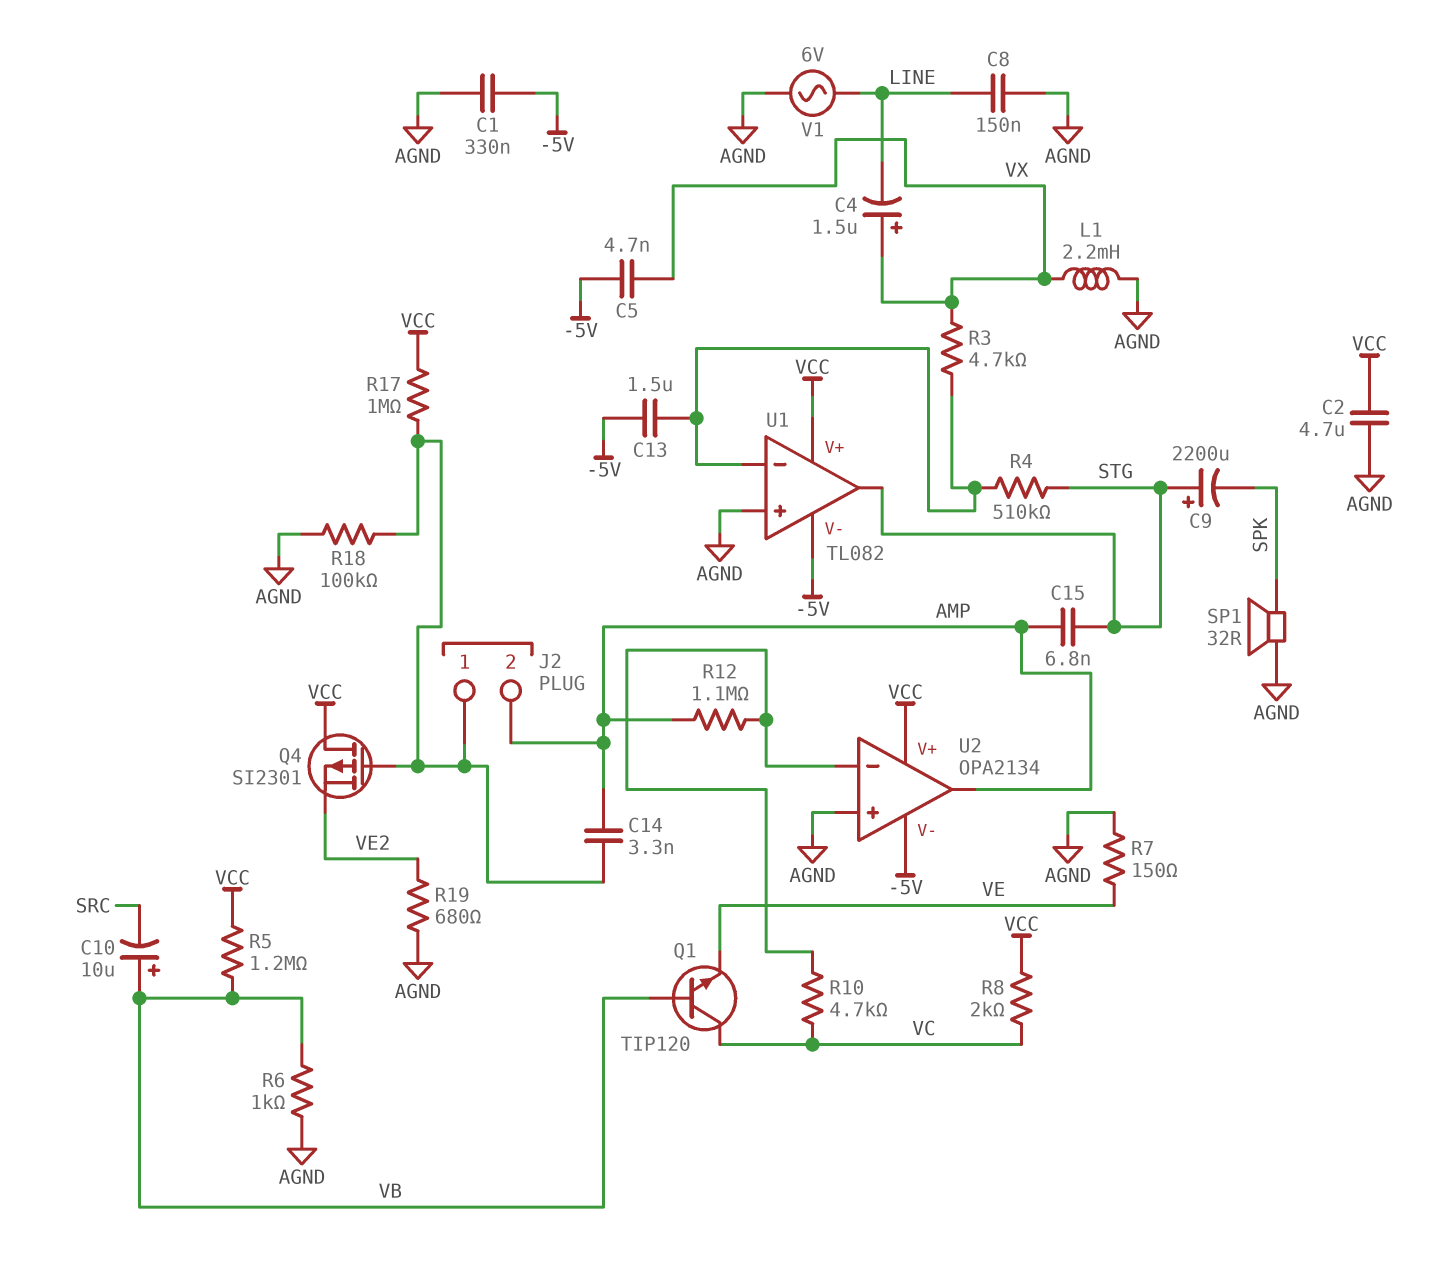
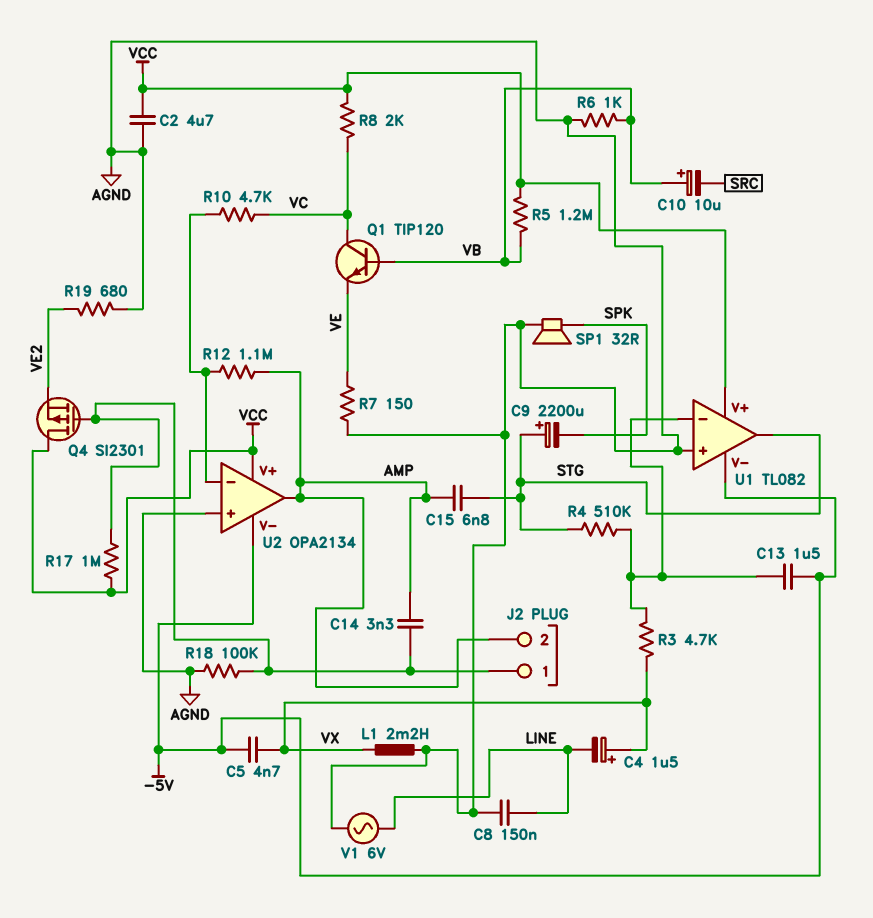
C1: 330nF (-5V, AGND) -> none

